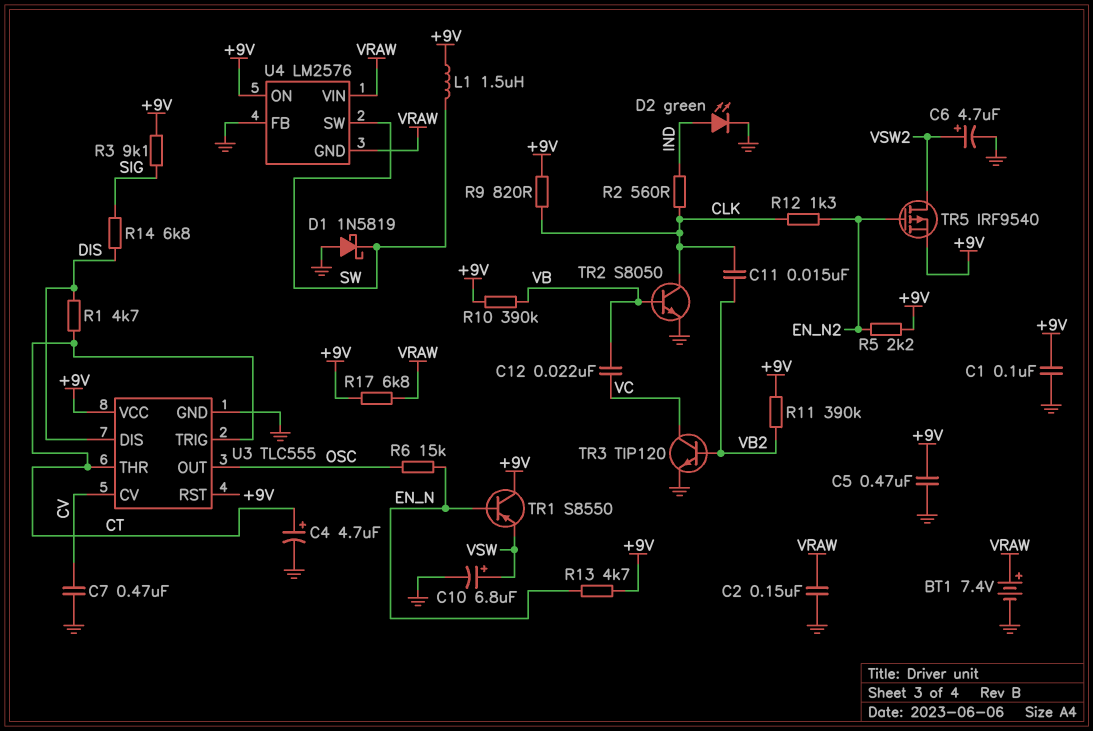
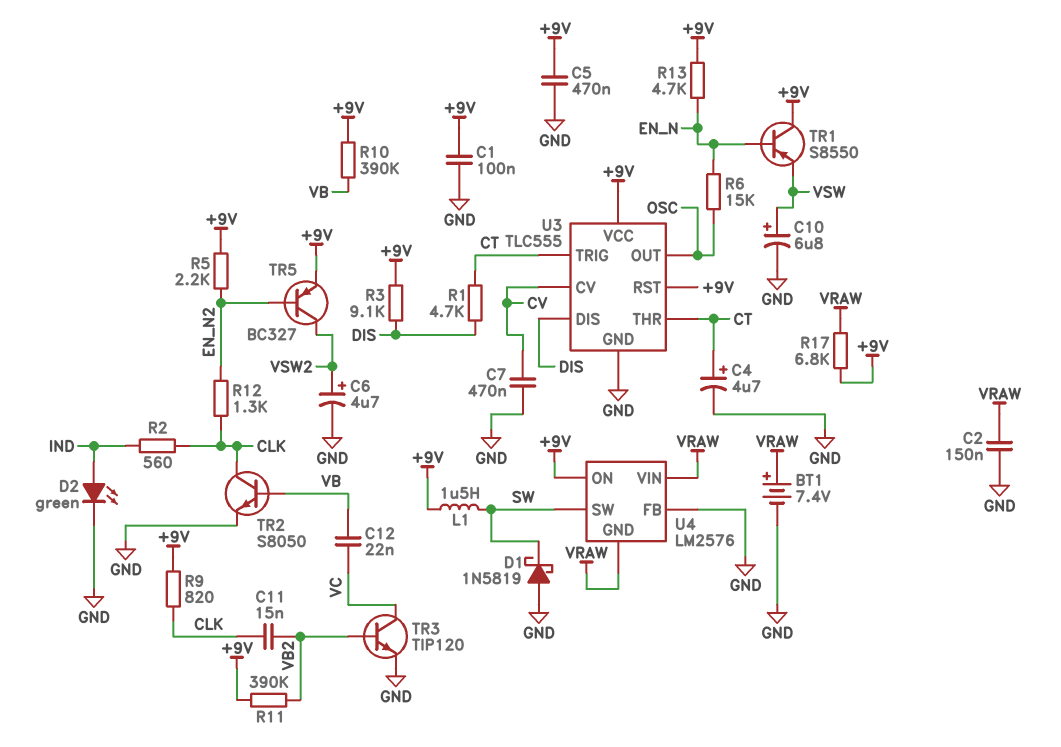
R3: 9.1k (+9V, SIG) -> 9.1k (+9V, DIS)
R14: 6.8k (DIS, SIG) -> none
TR5: PMOS IRF9540 (G EN_N2, D VSW2, S +9V) -> PNP BC327 (B EN_N2, C VSW2, E +9V)

